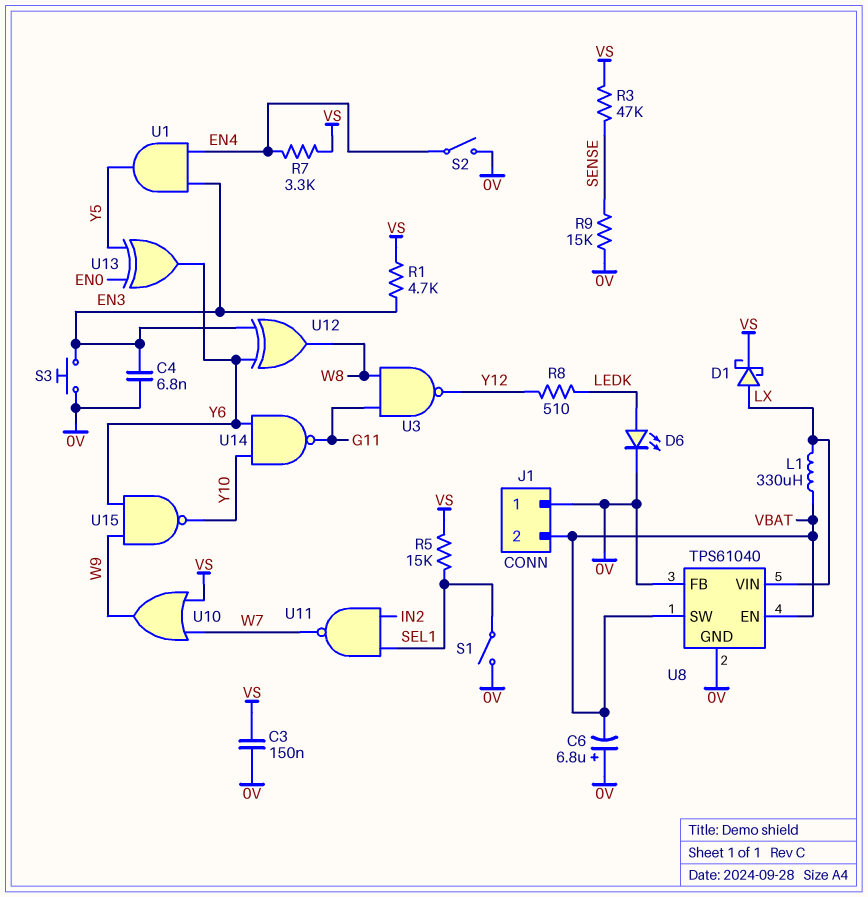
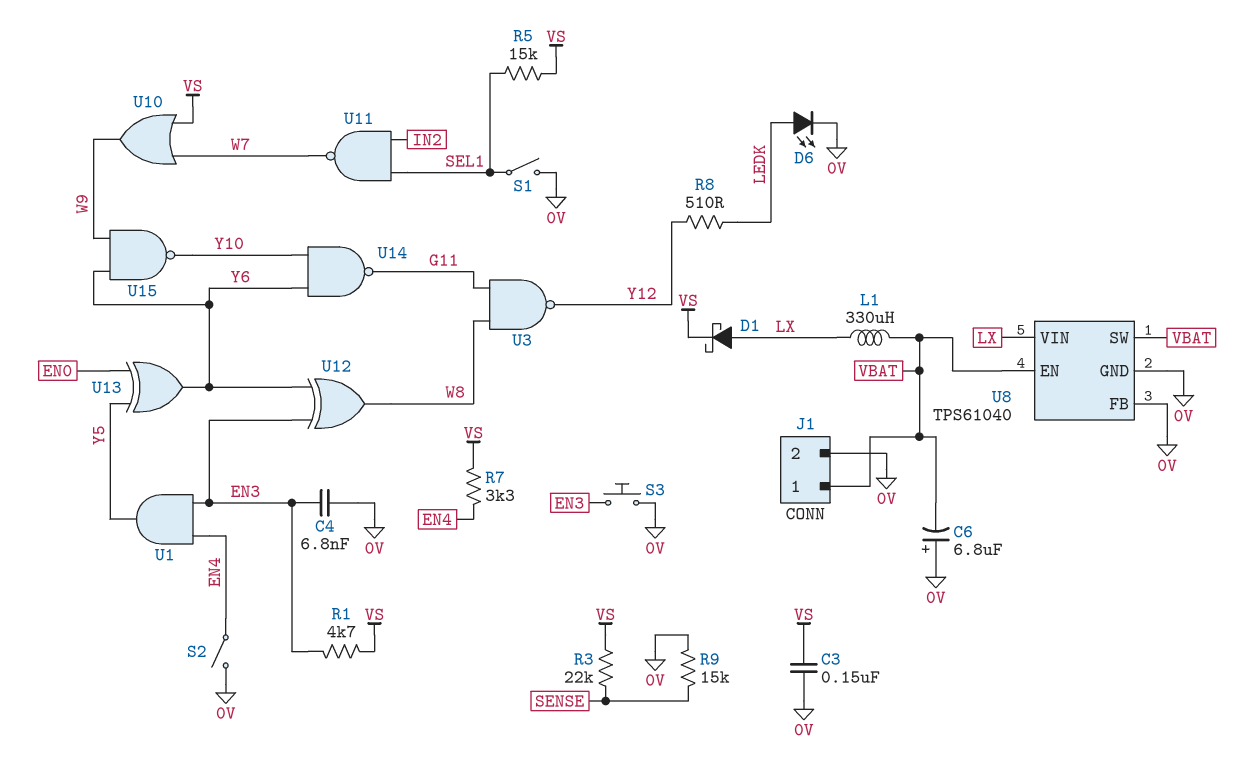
J1 pin 1: 0V -> VBAT
J1 pin 2: VBAT -> 0V
R3: 47k (SENSE, VS) -> 22k (SENSE, VS)

